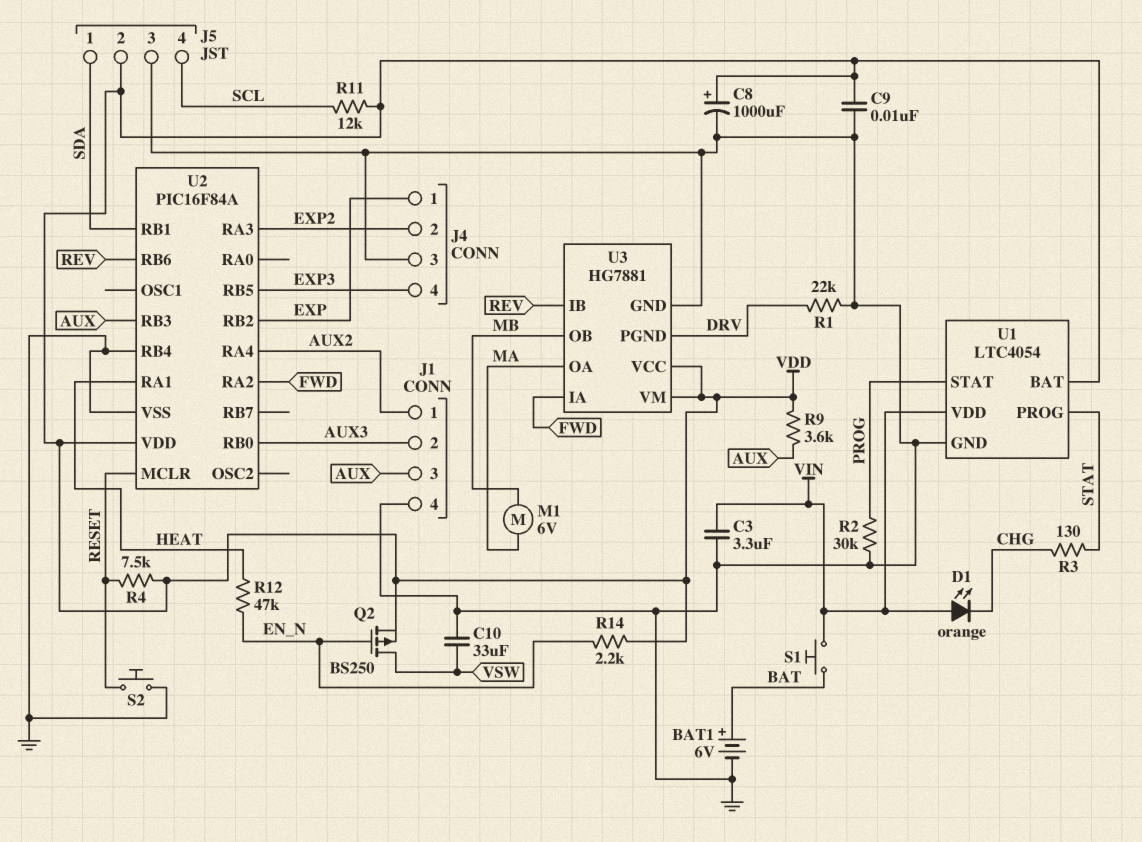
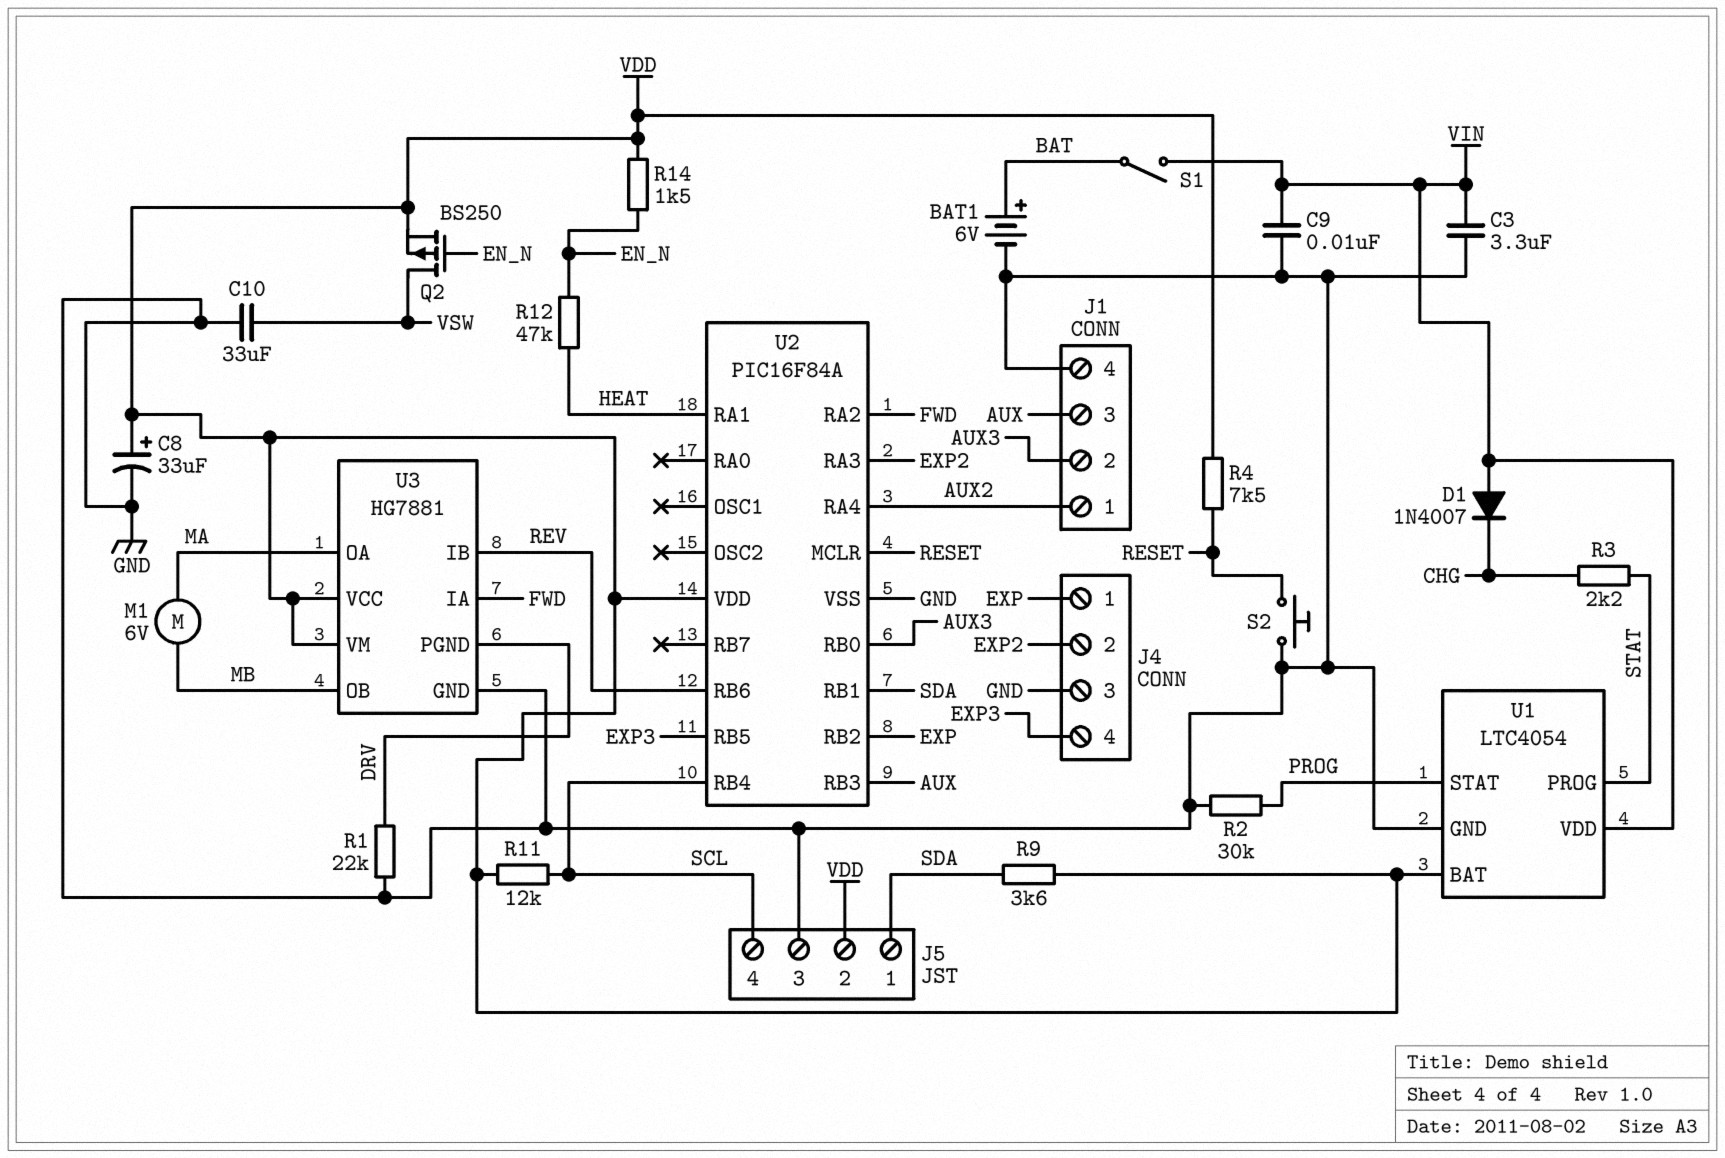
C8: 1000uF (plus VDD, minus GND) -> 33uF (plus VDD, minus GND)
C9: 10nF (GND, VDD) -> 10nF (GND, VIN)
D1: LED orange (A VIN, K CHG) -> diode 1N4007 (A VIN, K CHG)
R3: 130 (CHG, STAT) -> 2.2k (CHG, STAT)
R9: 3.6k (AUX, VDD) -> 3.6k (SDA, VDD)
R14: 2.2k (EN_N, VDD) -> 1.5k (EN_N, VDD)
S1: button (BAT, VIN) -> switch (BAT, VIN)
U2 pin RB4: GND -> SCL

